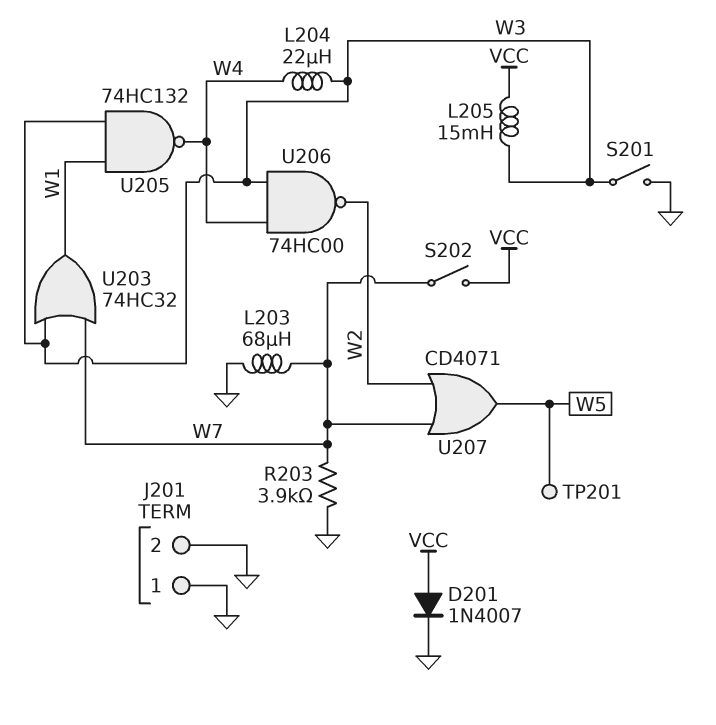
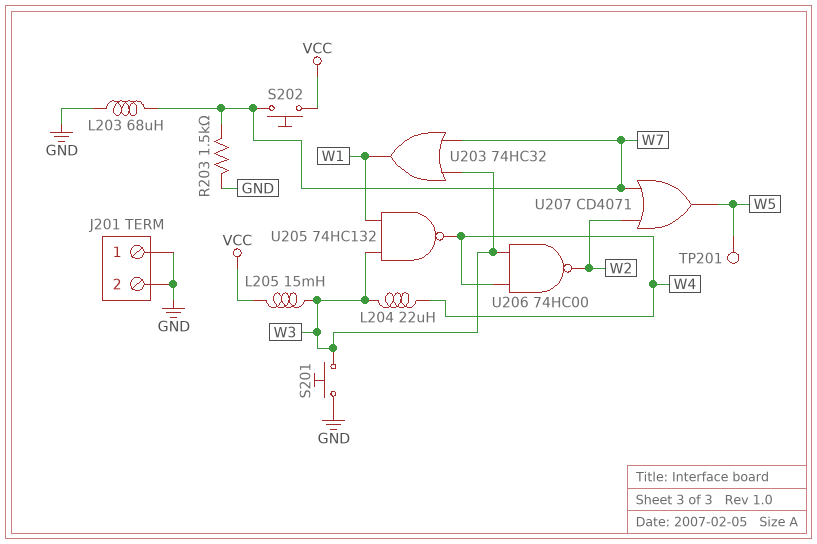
D201: diode 1N4007 (A VCC, K GND) -> none
R203: 3.9k (GND, W7) -> 1.5k (GND, W7)
S201: switch (GND, W3) -> button (GND, W3)
S202: switch (VCC, W7) -> button (VCC, W7)

